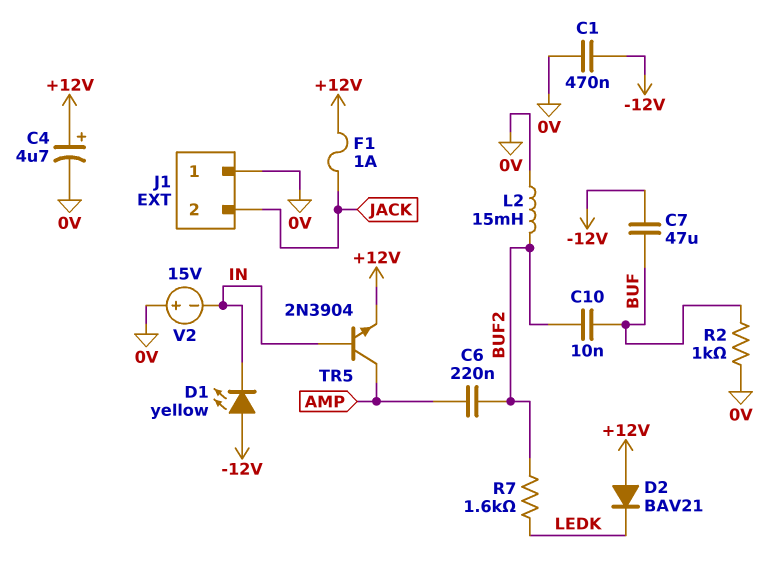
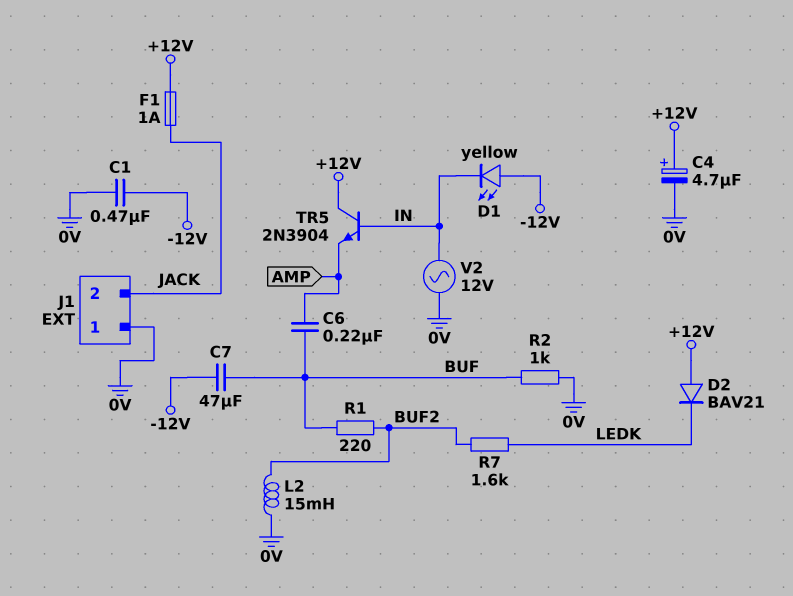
C6: 220nF (AMP, BUF2) -> 220nF (AMP, BUF)
C10: 10nF (BUF, BUF2) -> none
R1: none -> 220 (BUF, BUF2)
TR5: NPN 2N3904 (B IN, C AMP, E +12V) -> NPN 2N3904 (B IN, C +12V, E AMP)
V2: 15V (plus 0V, minus IN) -> AC 12V (0V, IN)

